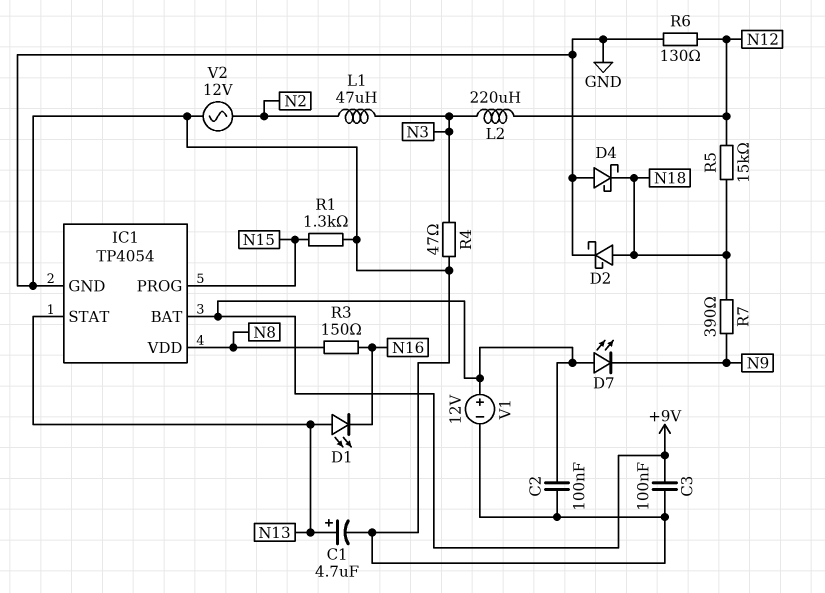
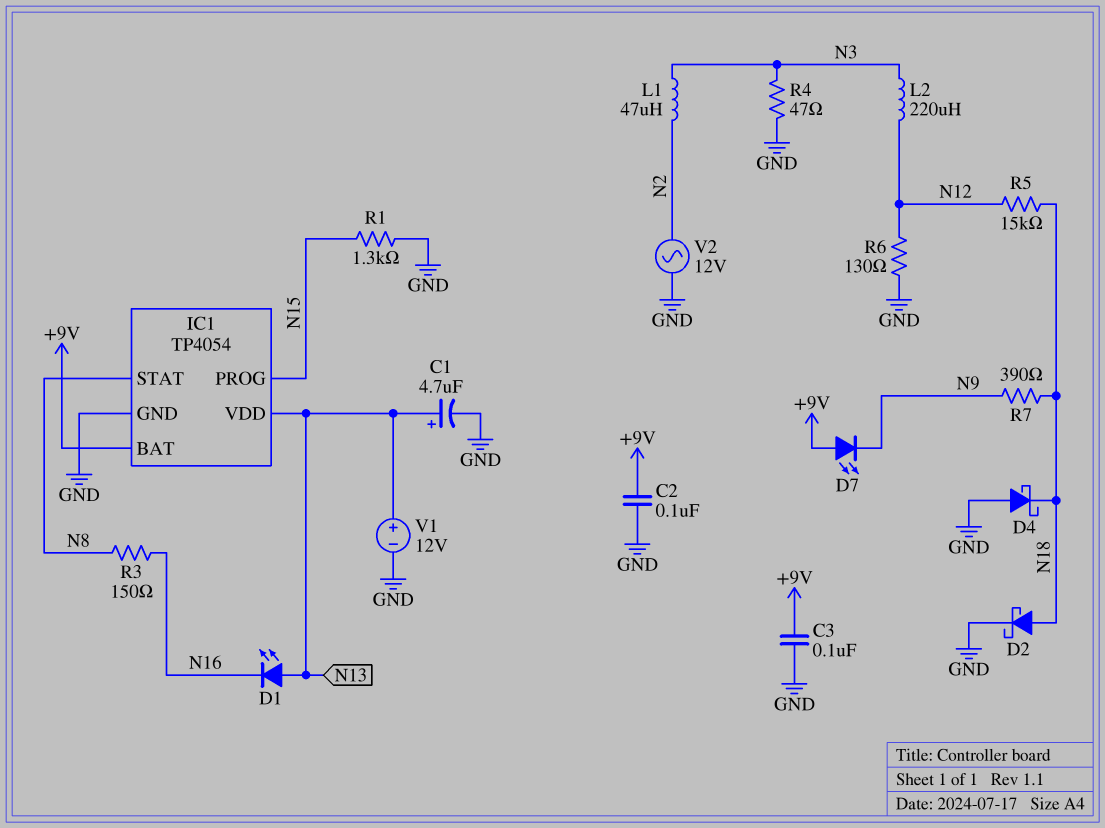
IC1 pin STAT: N13 -> N8
IC1 pin VDD: N8 -> N13
V1: 12V (plus +9V, minus GND) -> 12V (plus N13, minus GND)

